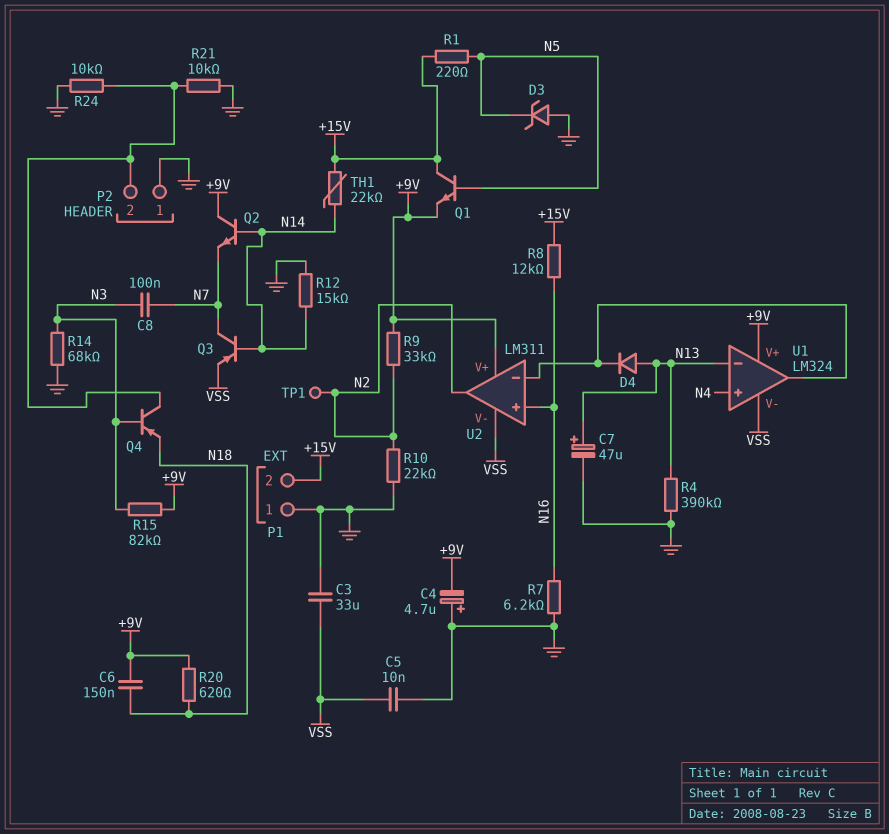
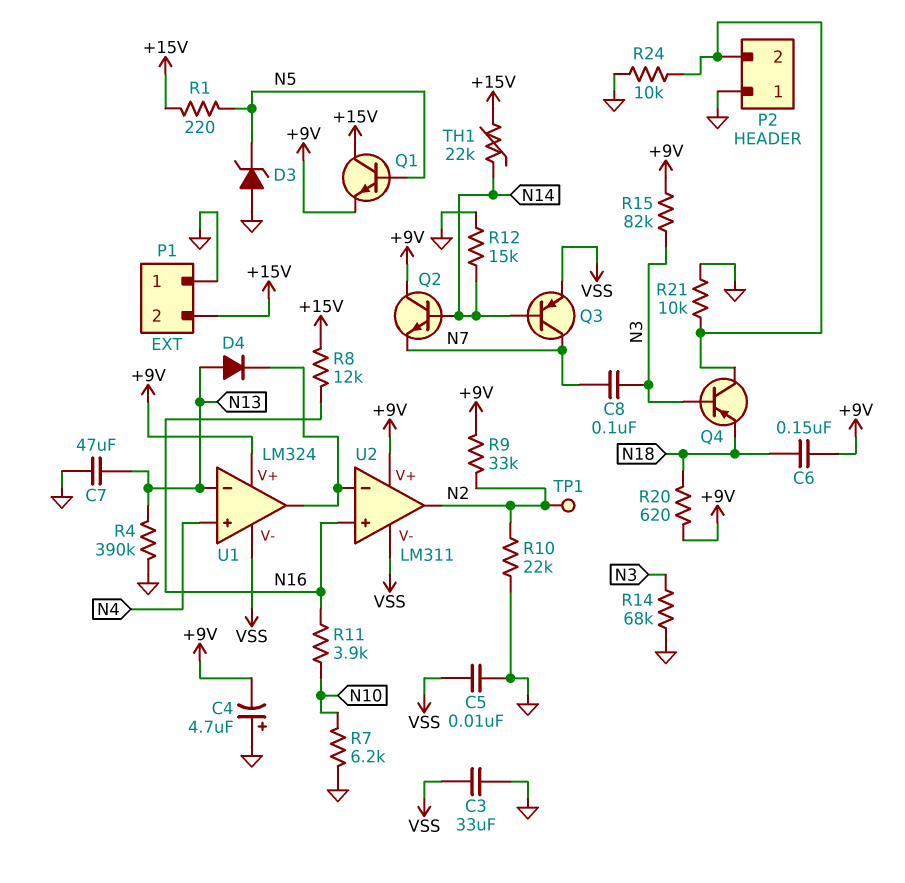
C7: 47uF (plus N13, minus GND) -> 47uF (GND, N13)
R7: 6.2k (GND, N16) -> 6.2k (GND, N10)
R11: none -> 3.9k (N10, N16)

